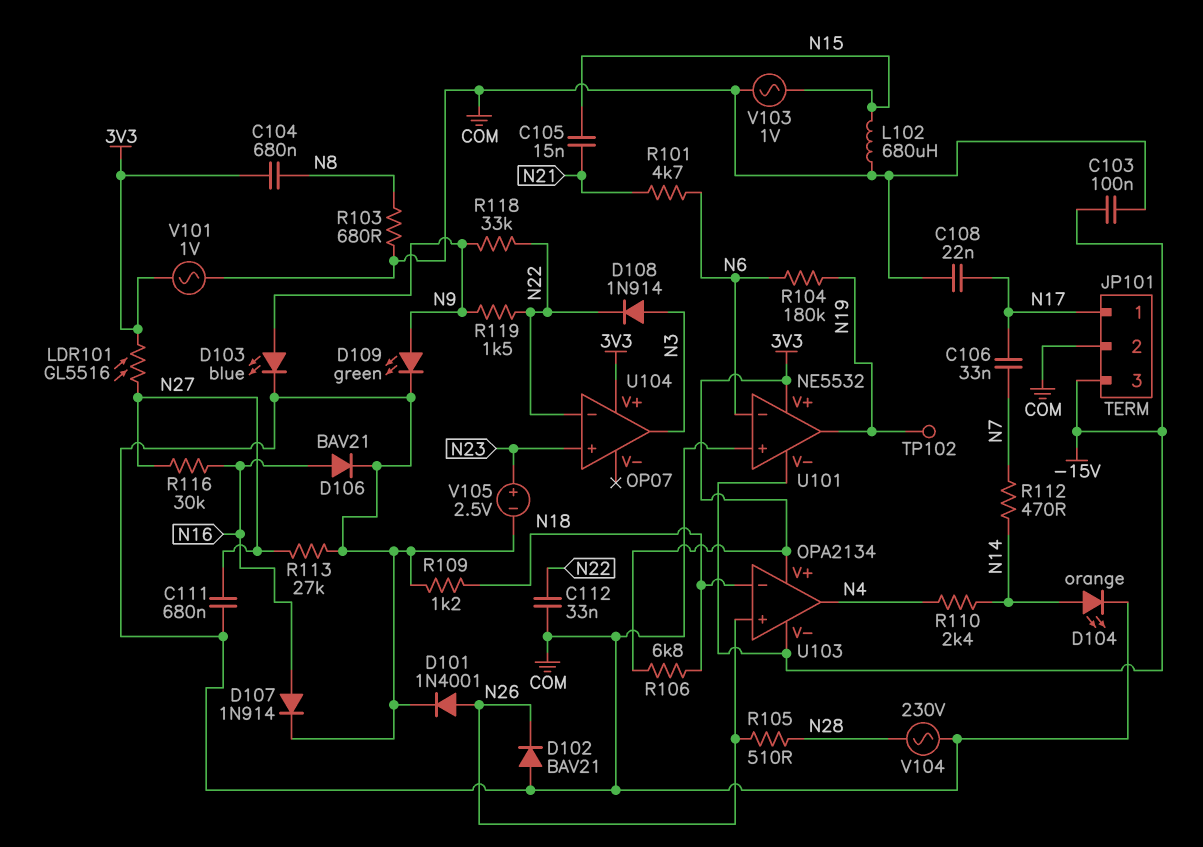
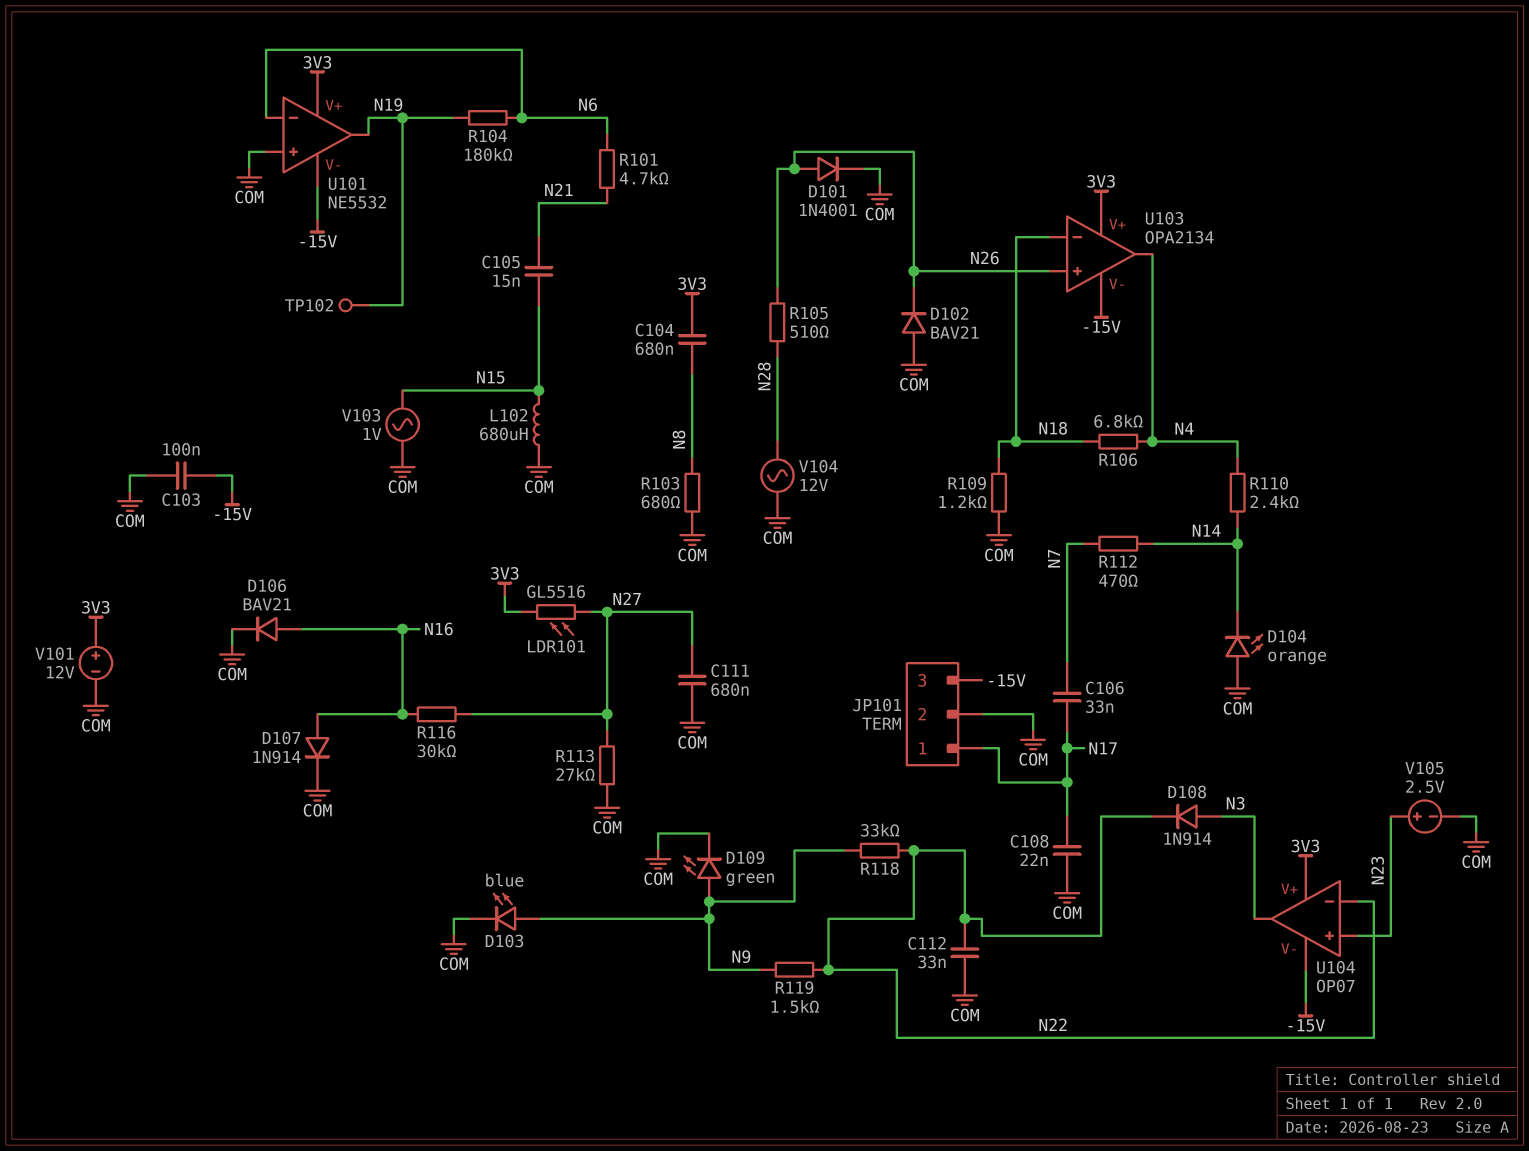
D104: LED orange (A N14, K COM) -> LED orange (A COM, K N14)
R106: 6.8k (3V3, N18) -> 6.8k (N4, N18)
U104 pin V-: none -> -15V
V101: AC 1V (3V3, COM) -> 12V (plus 3V3, minus COM)
V104: AC 230V (COM, N28) -> AC 12V (COM, N28)

